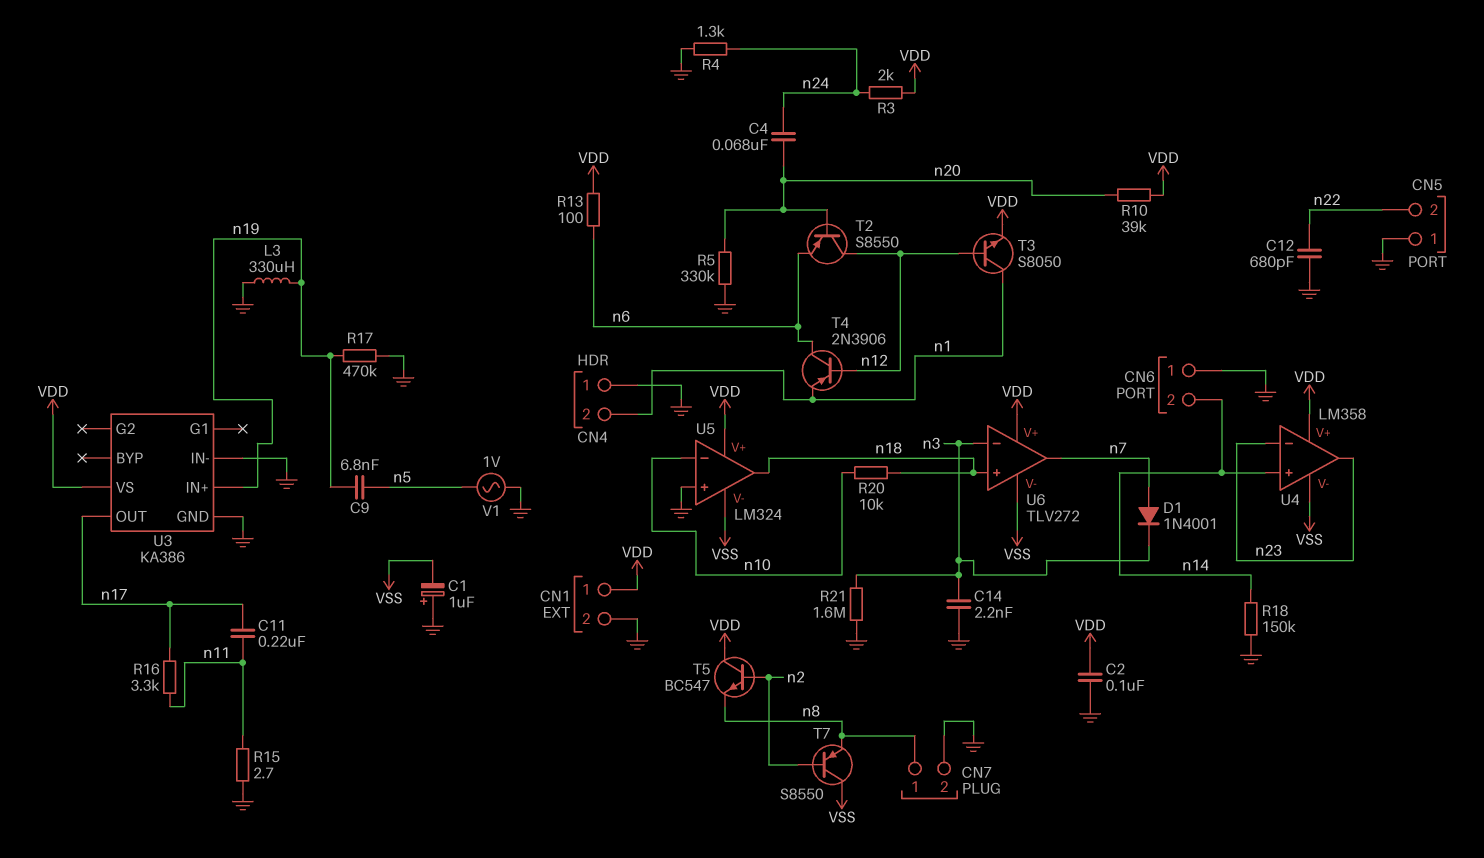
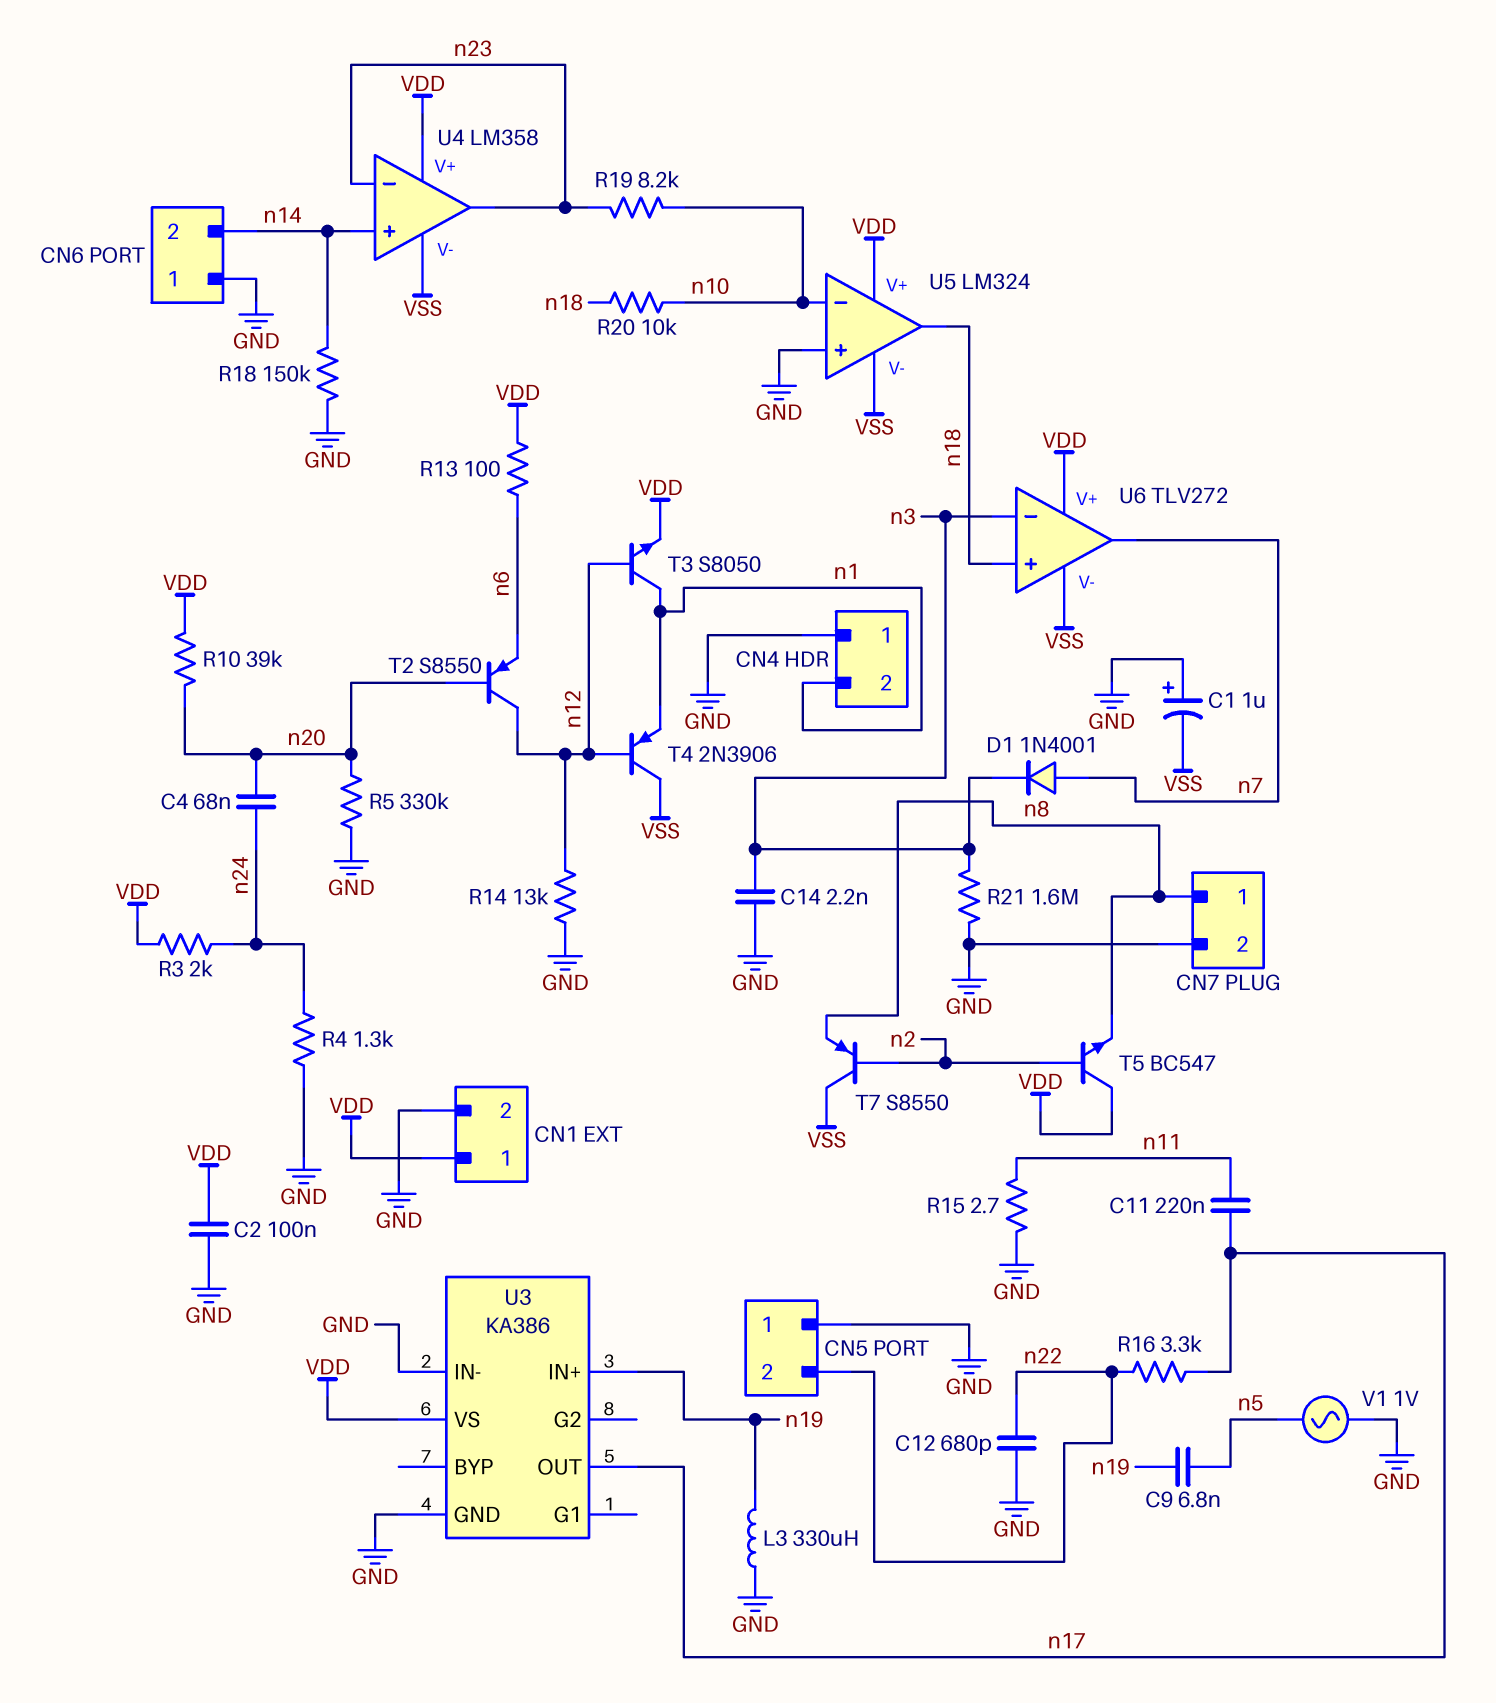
R14: none -> 13k (GND, n12)
R16: 3.3k (n11, n17) -> 3.3k (n17, n22)
R17: 470k (GND, n19) -> none
R19: none -> 8.2k (n10, n23)
T4: PNP 2N3906 (B n12, C n6, E n1) -> PNP 2N3906 (B n12, C VSS, E n1)

